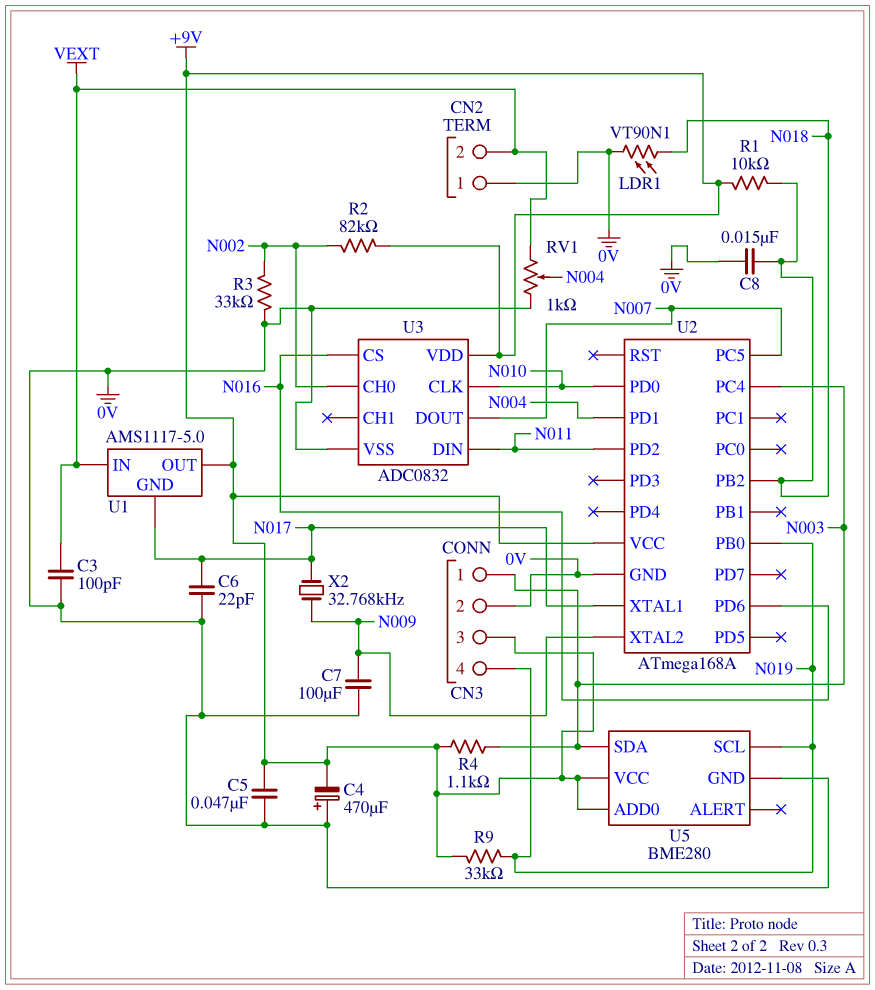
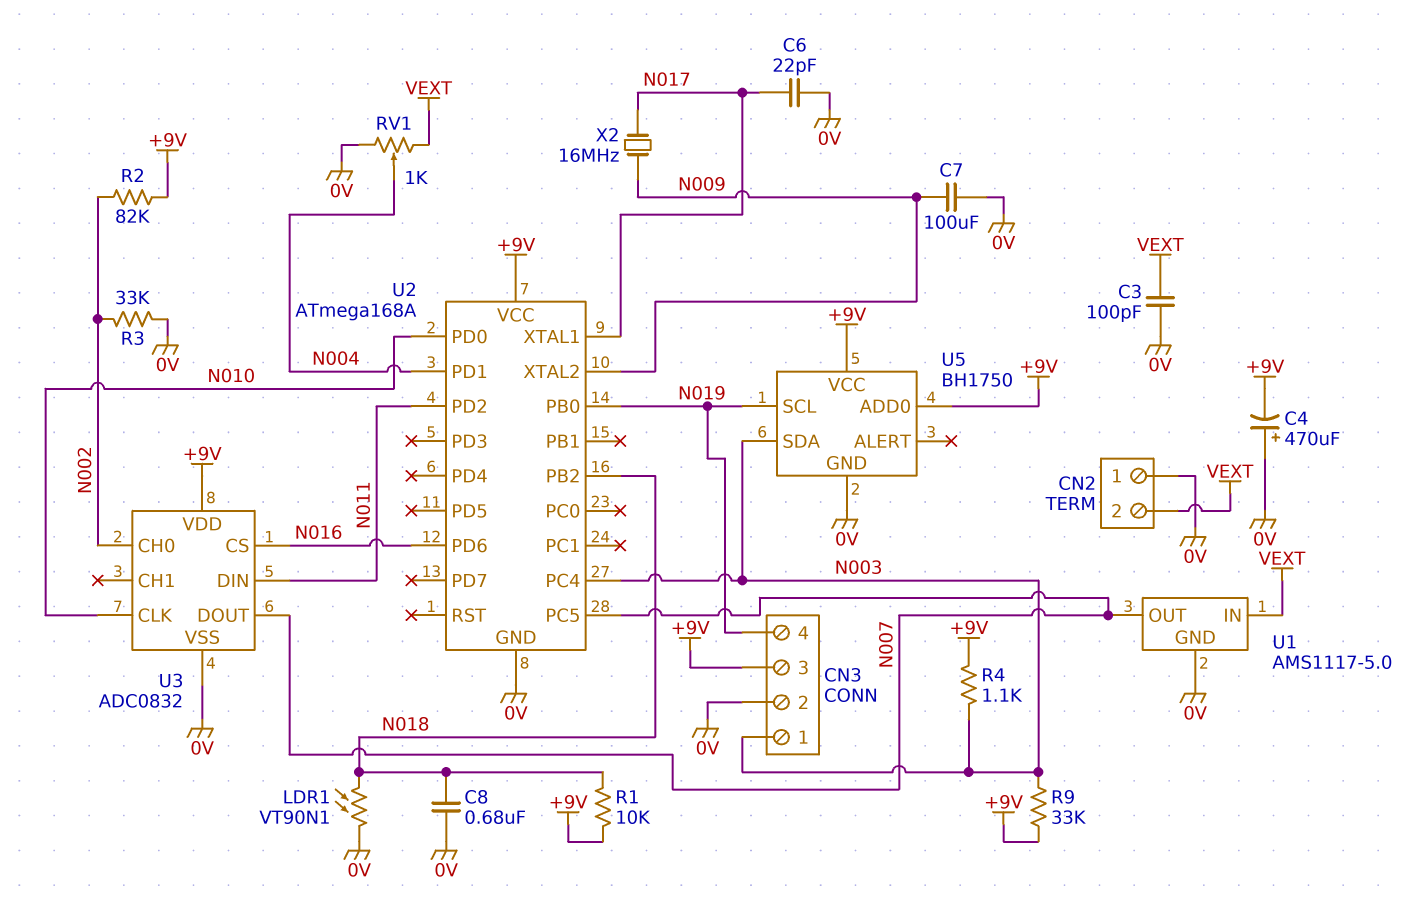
C5: 47nF (+9V, 0V) -> none
C8: 15nF (0V, N018) -> 680nF (0V, N018)
R9: 33k (+9V, N019) -> 33k (+9V, N003)
U1 pin GND: N017 -> 0V
U1 pin OUT: +9V -> N007
U5: BME280 -> BH1750
X2: 32.768kHz (N009, N017) -> 16MHz (N009, N017)

